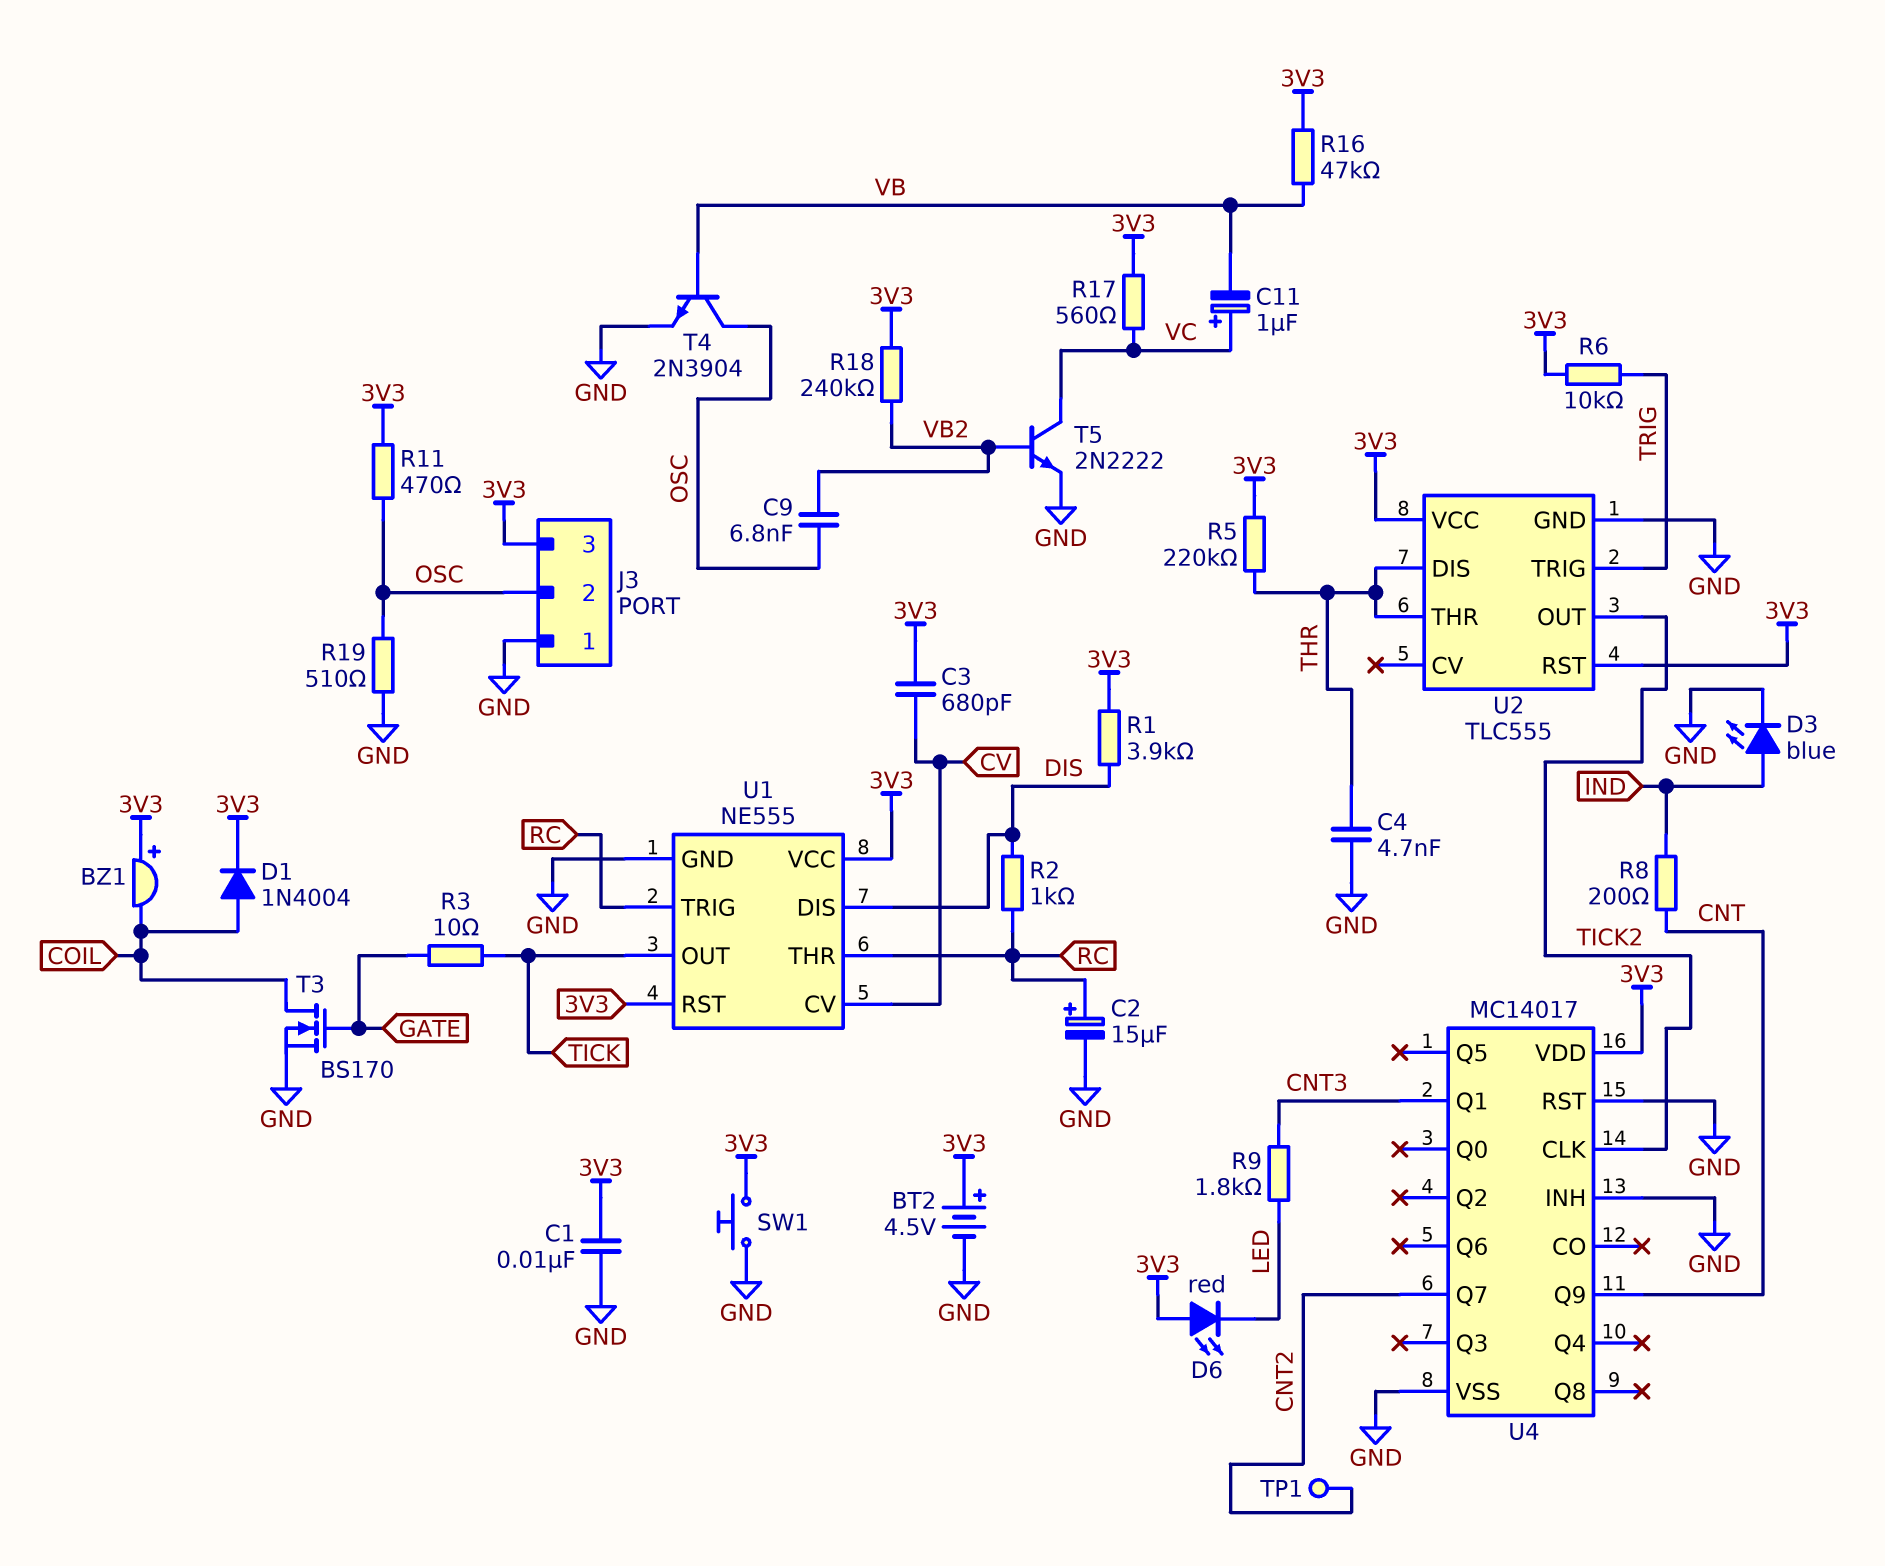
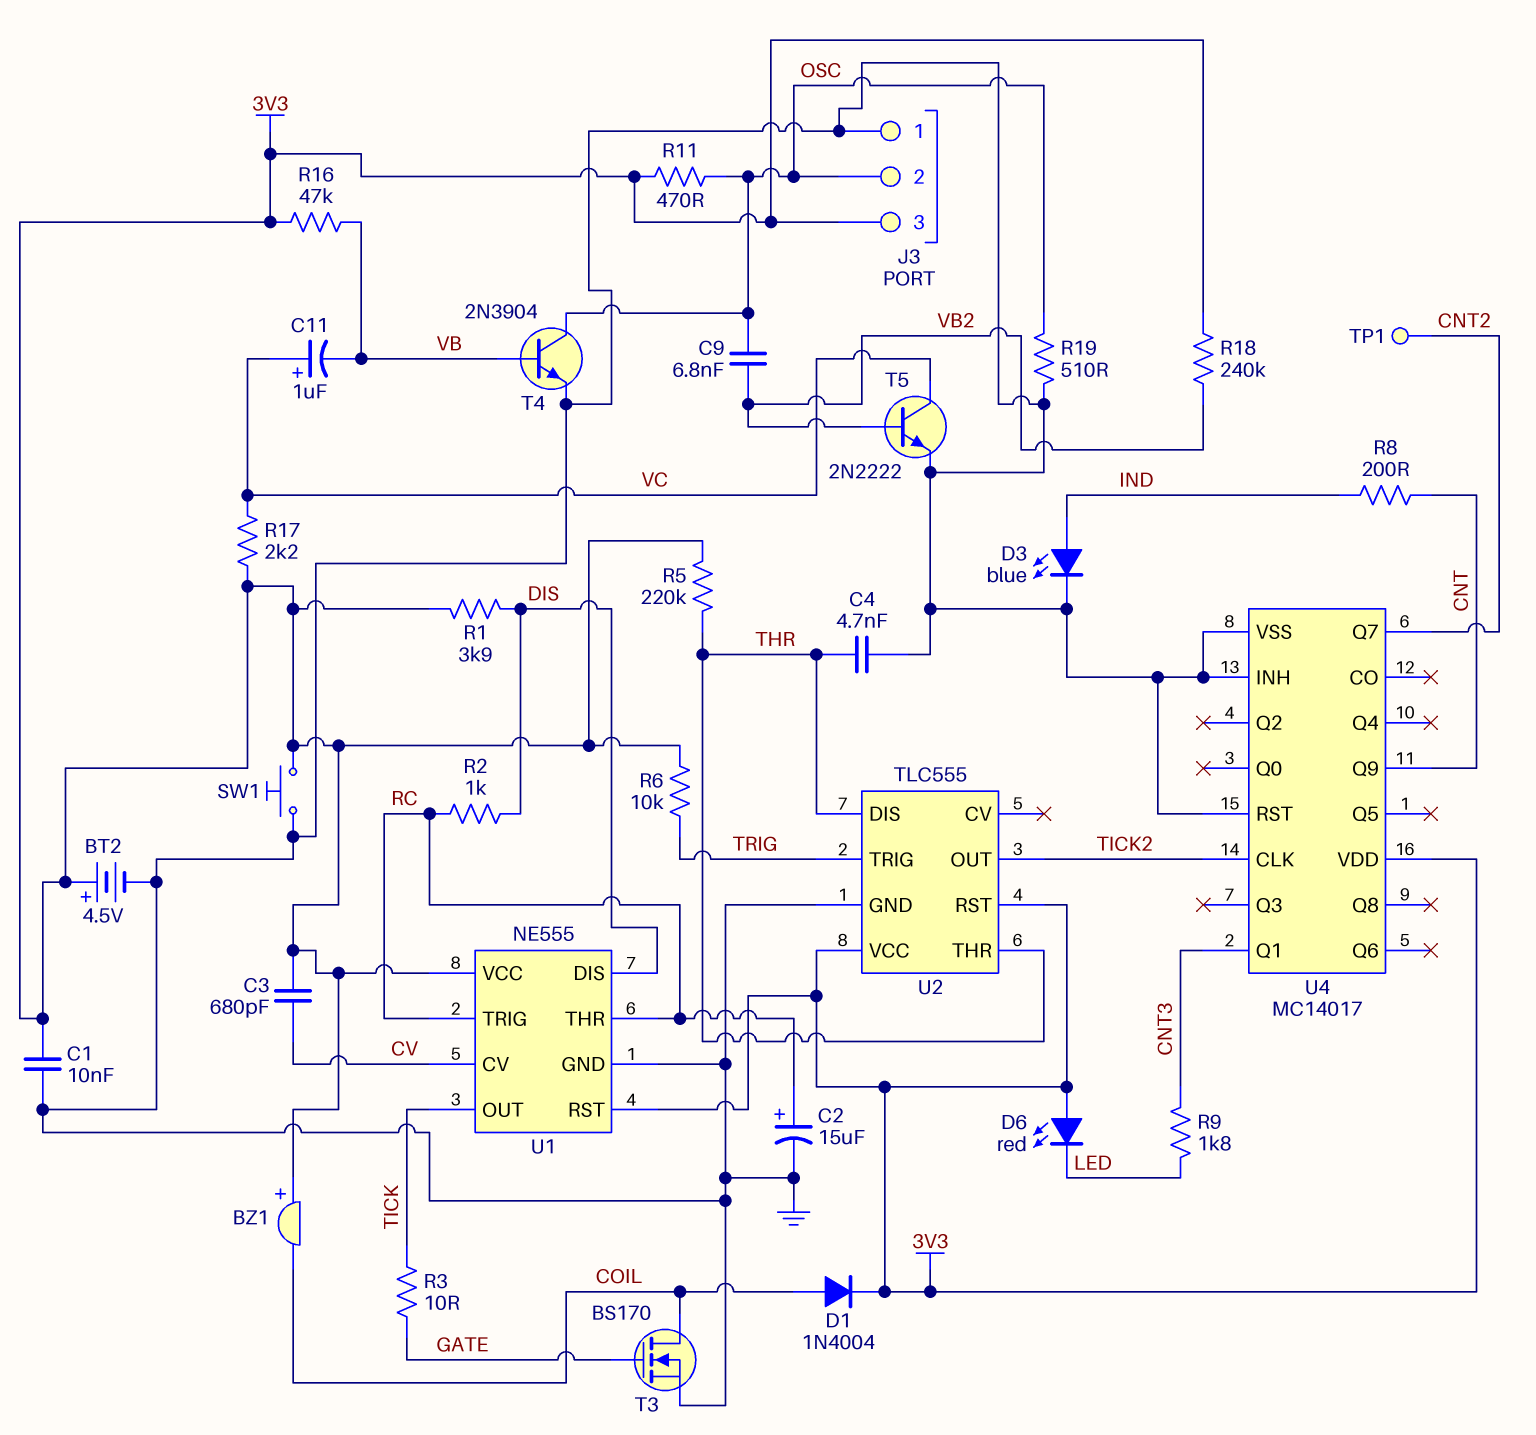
R17: 560 (3V3, VC) -> 2.2k (3V3, VC)

